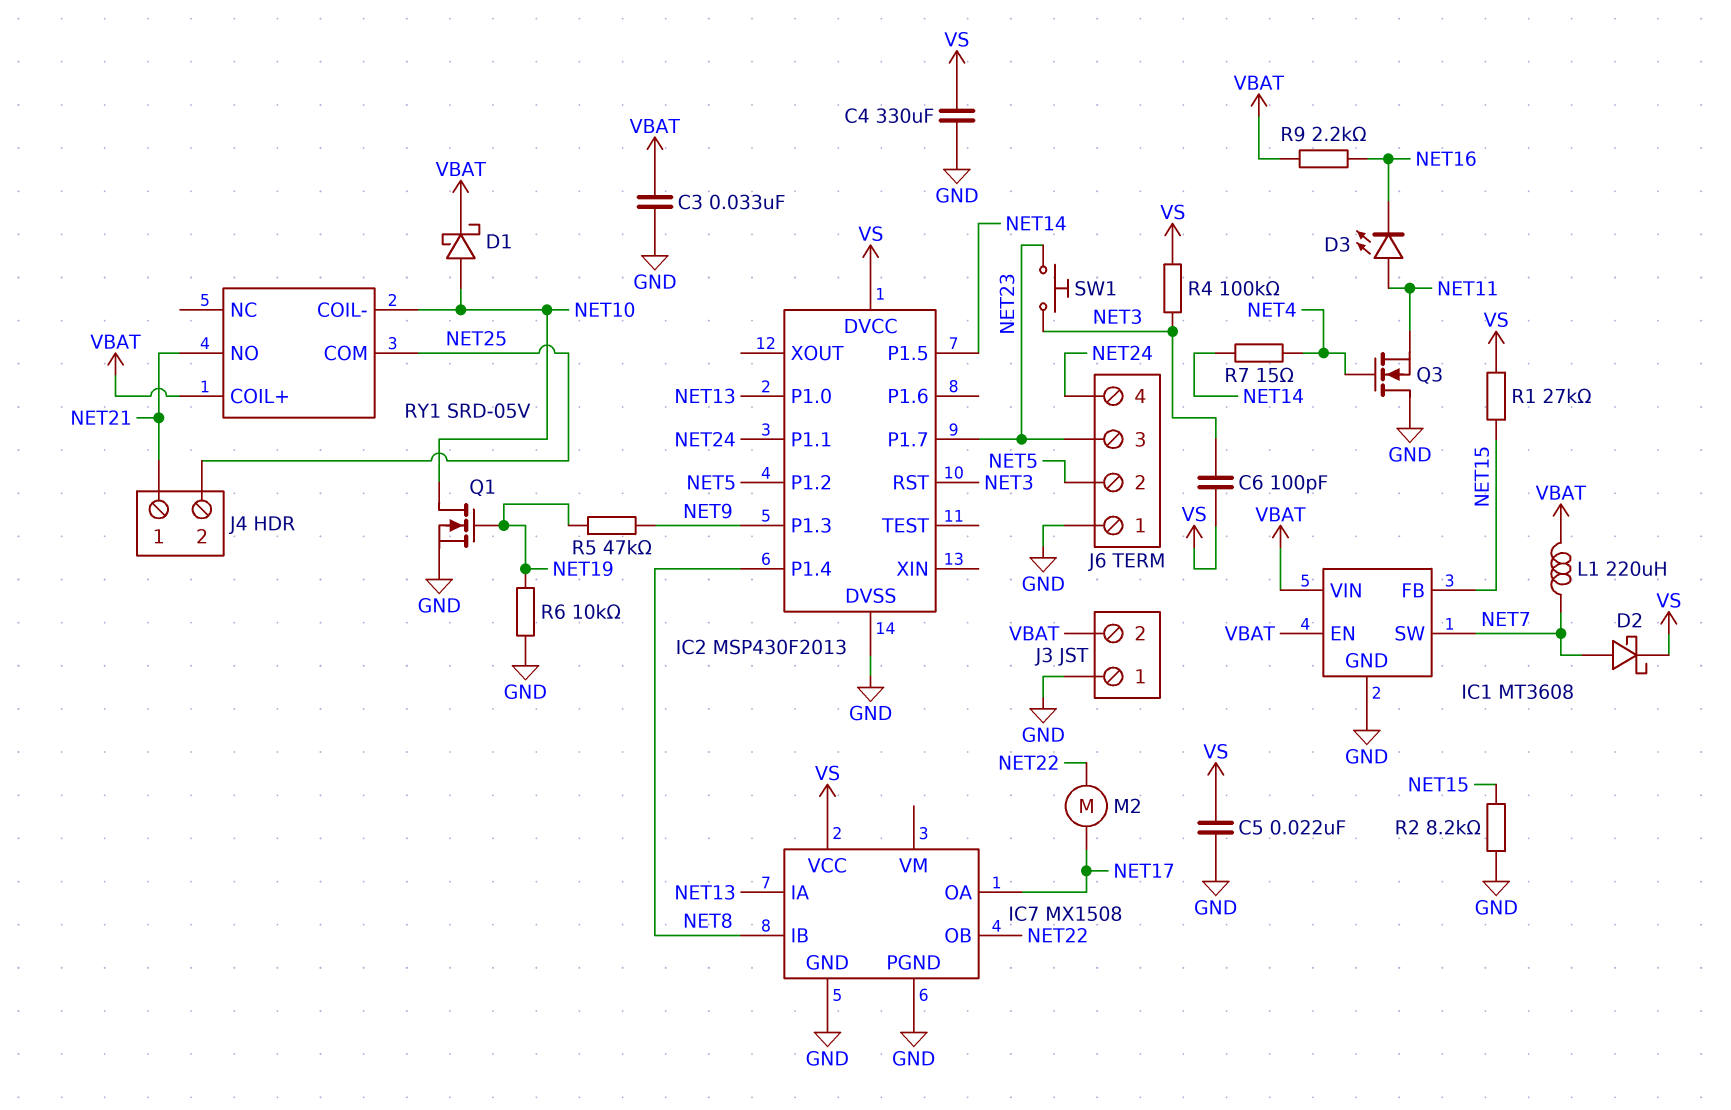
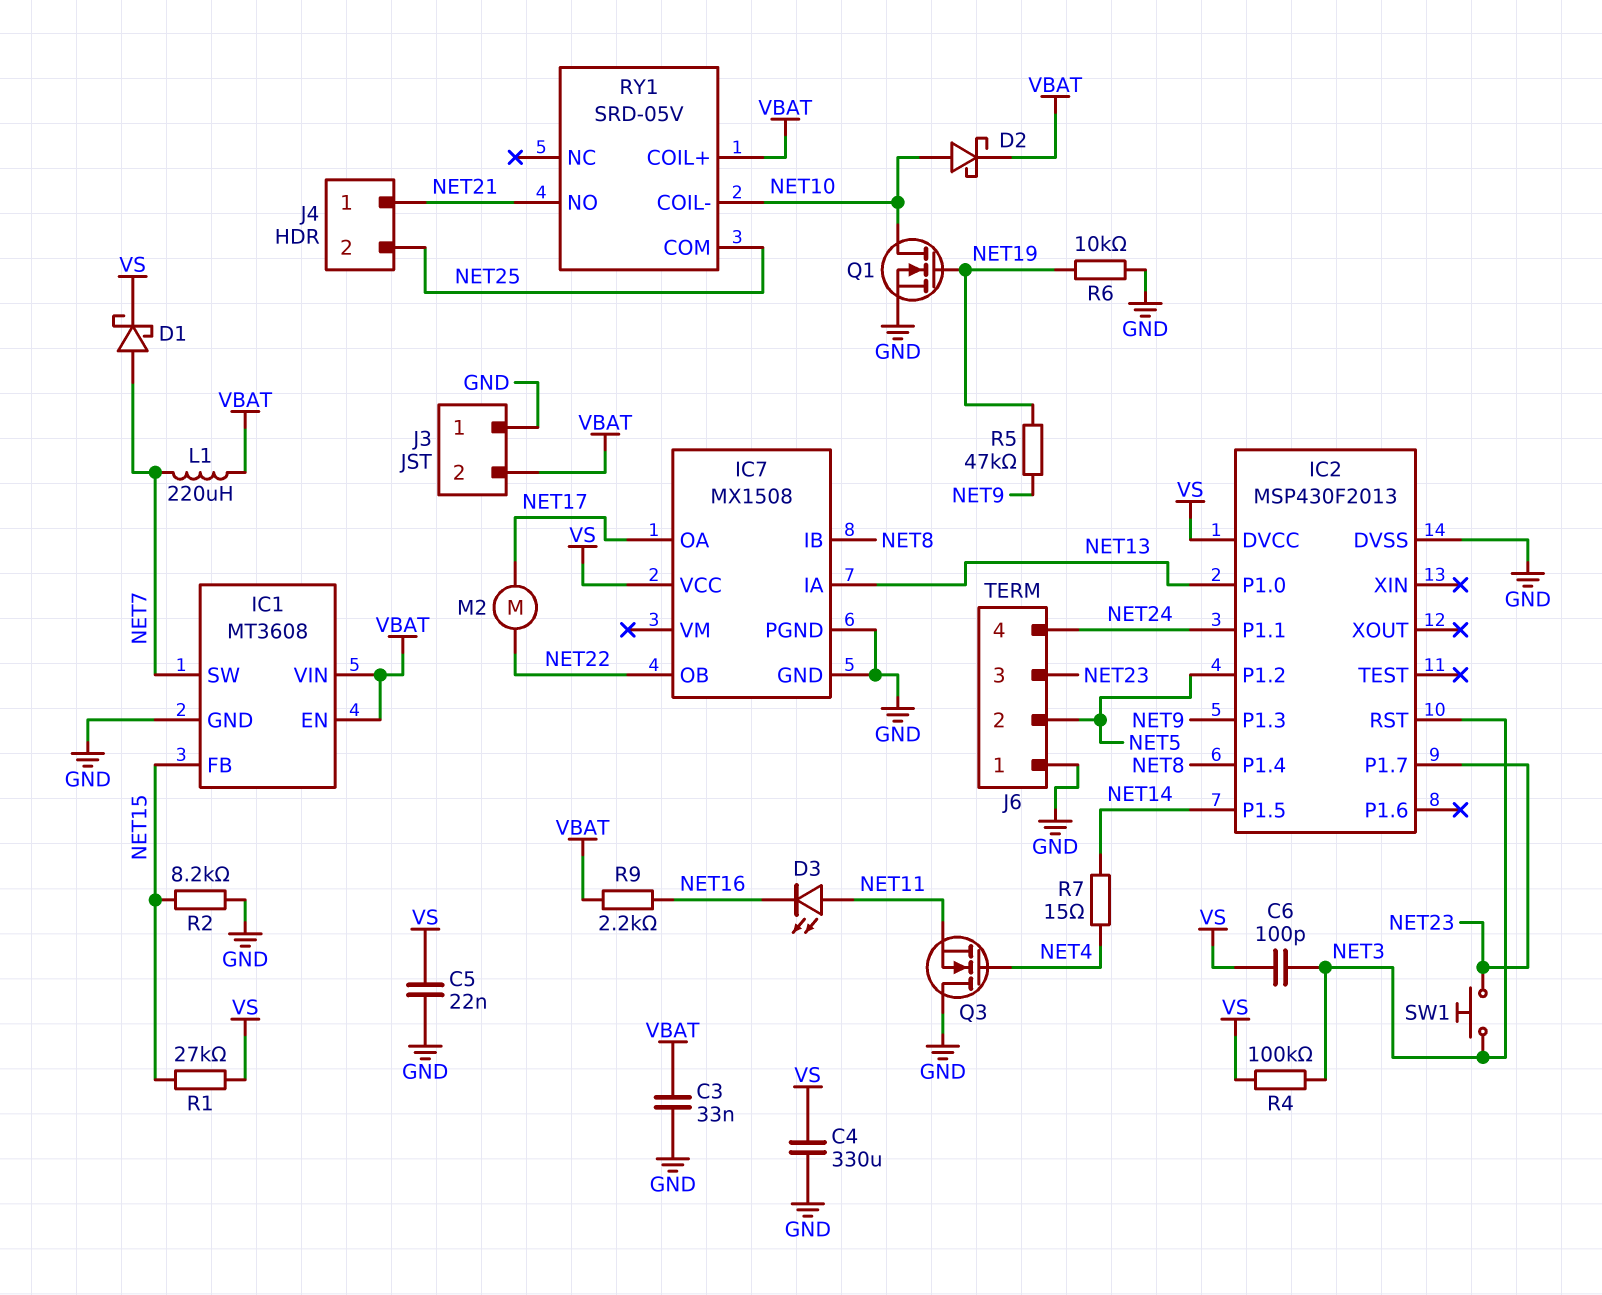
D1: schottky (A NET10, K VBAT) -> schottky (A NET7, K VS)
D2: schottky (A NET7, K VS) -> schottky (A NET10, K VBAT)

